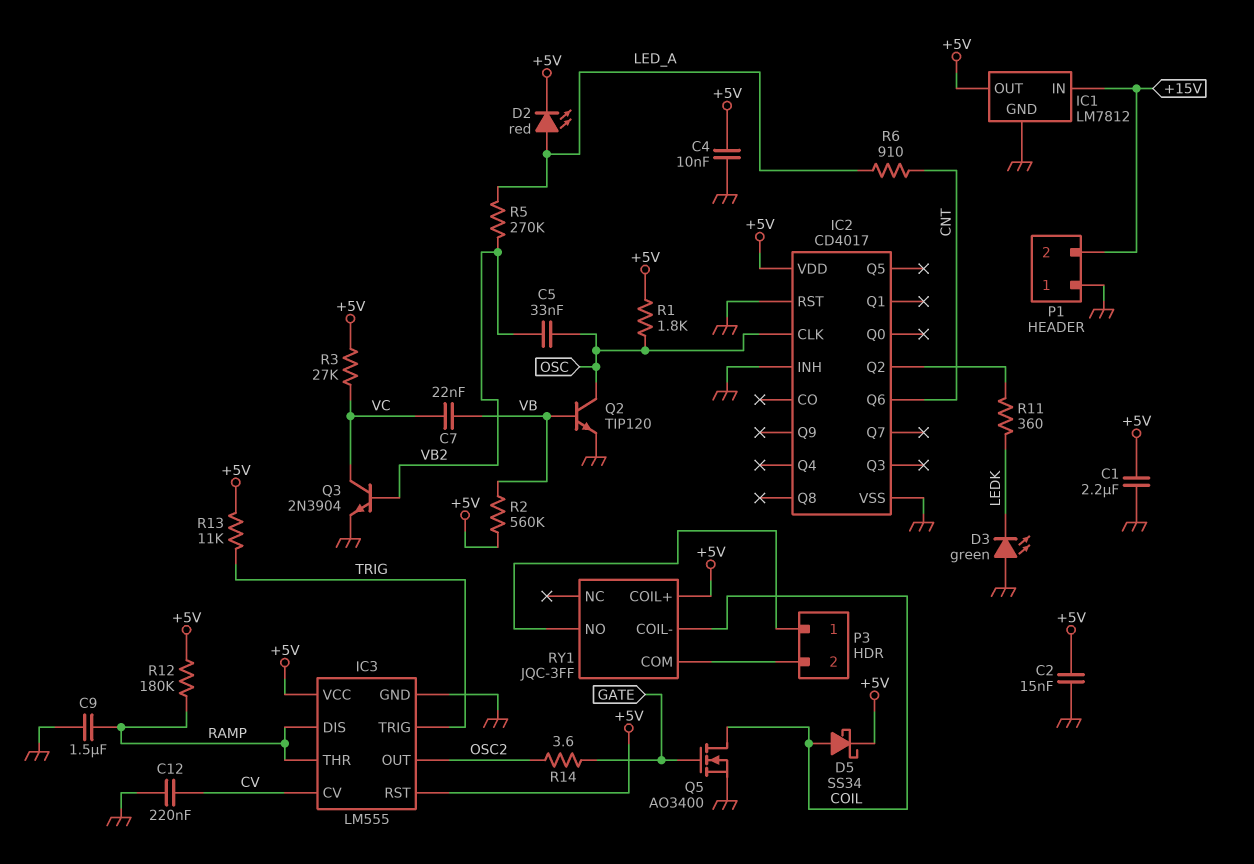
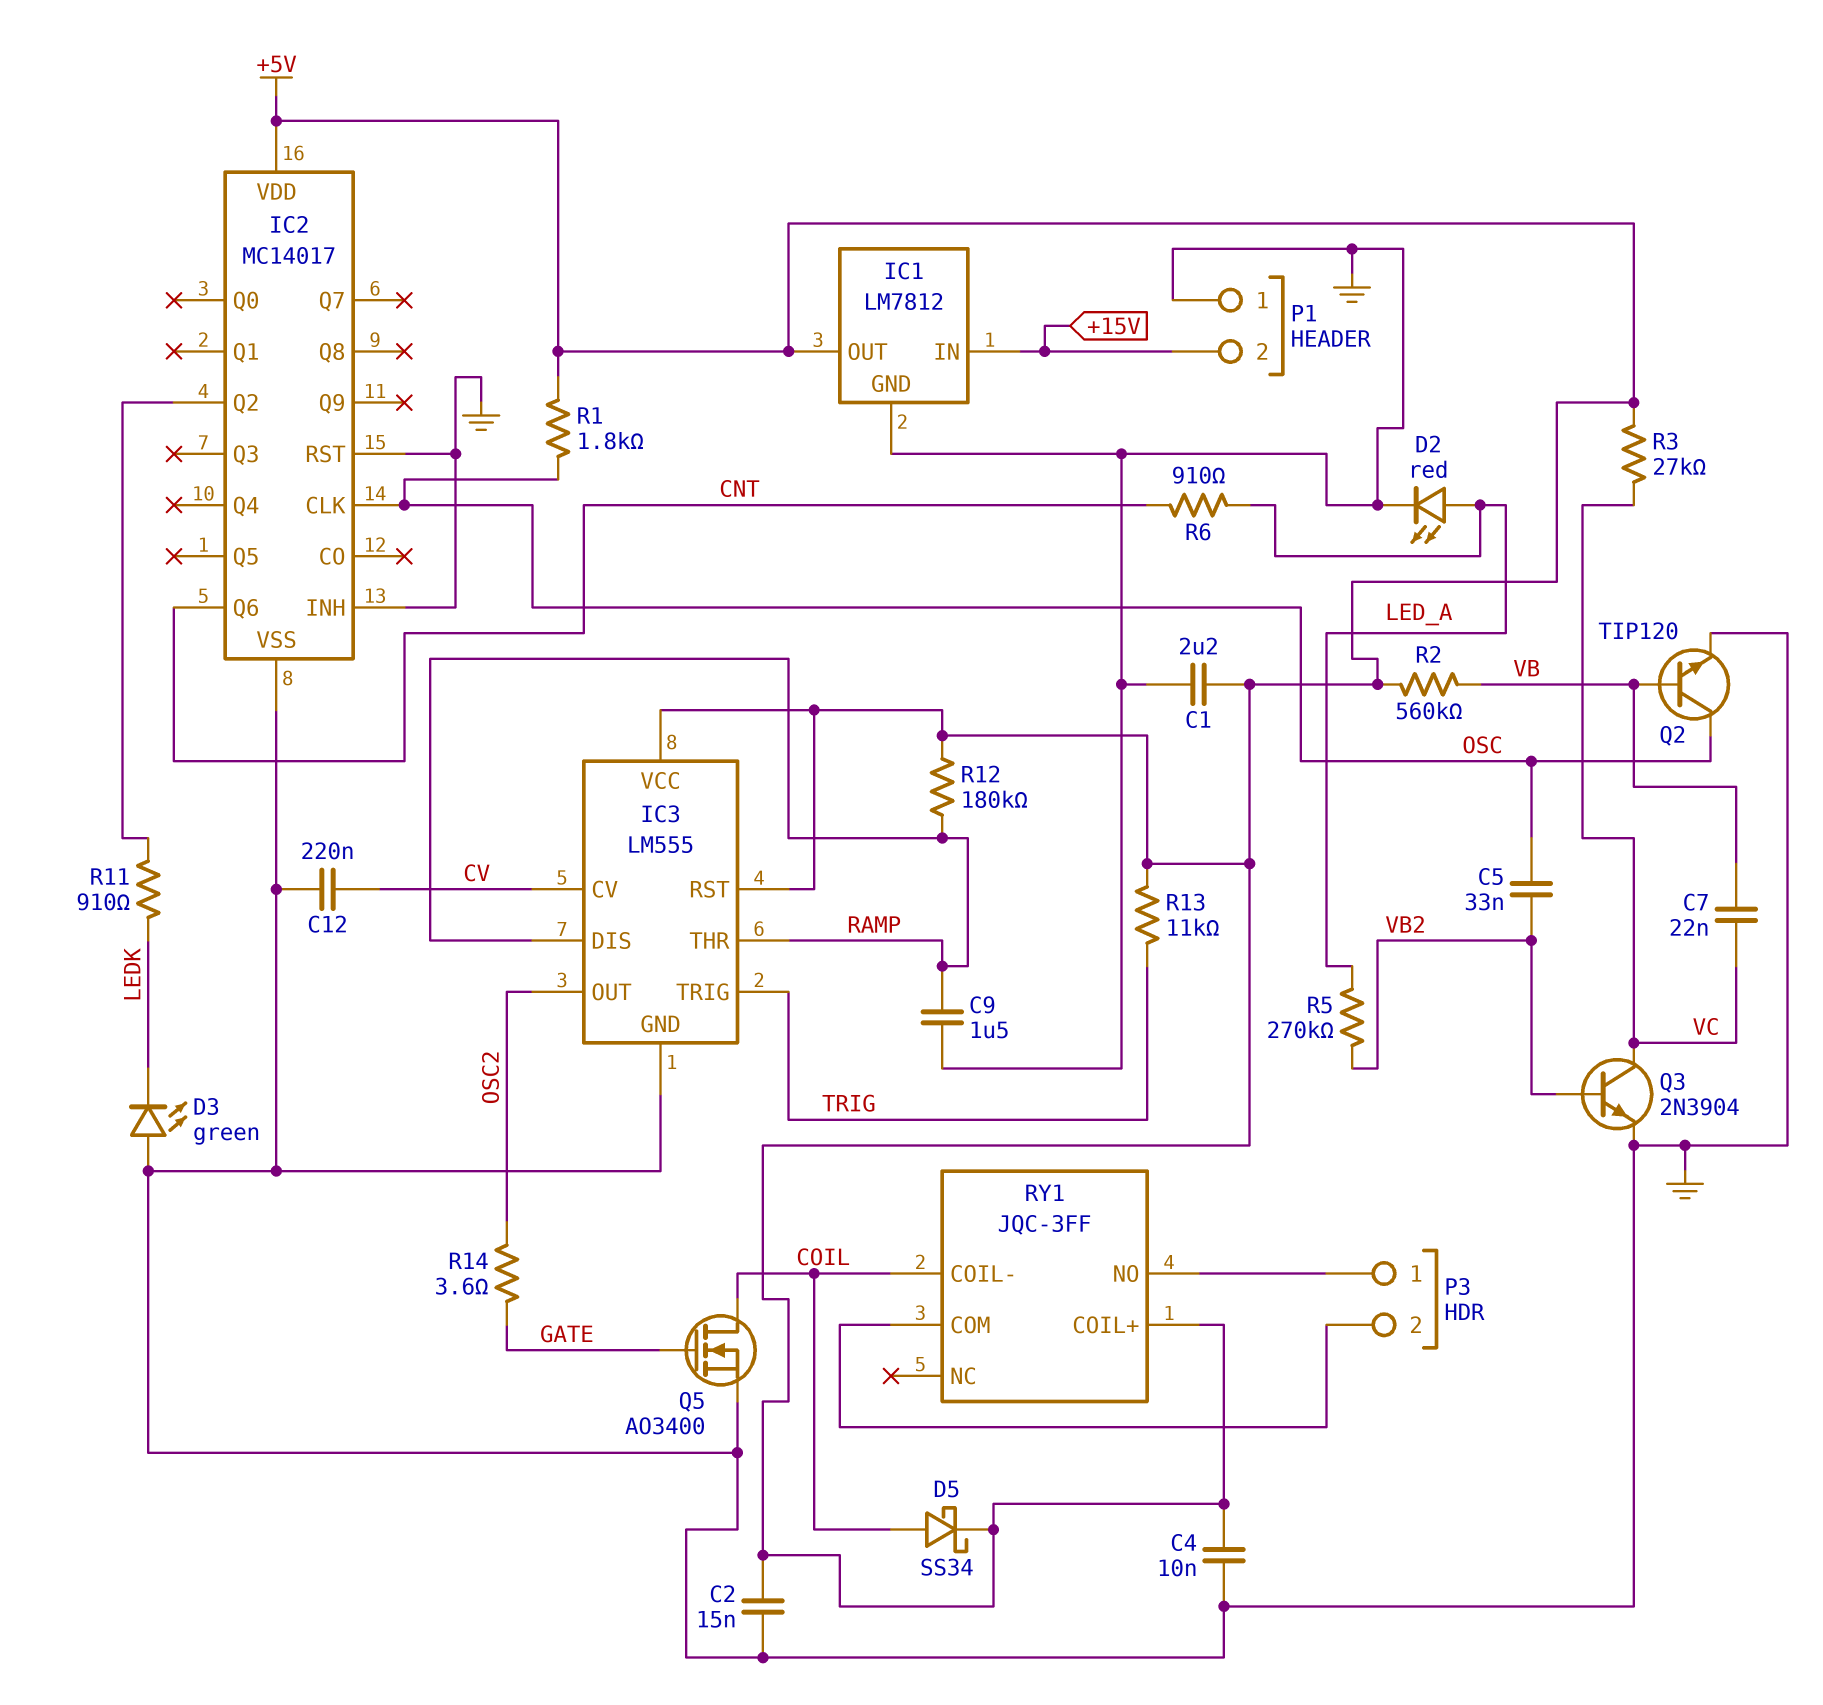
D2: LED red (A LED_A, K +5V) -> LED red (A LED_A, K GND)
IC2: CD4017 -> MC14017
R11: 360 (IC2/Q2, LEDK) -> 910 (IC2/Q2, LEDK)

